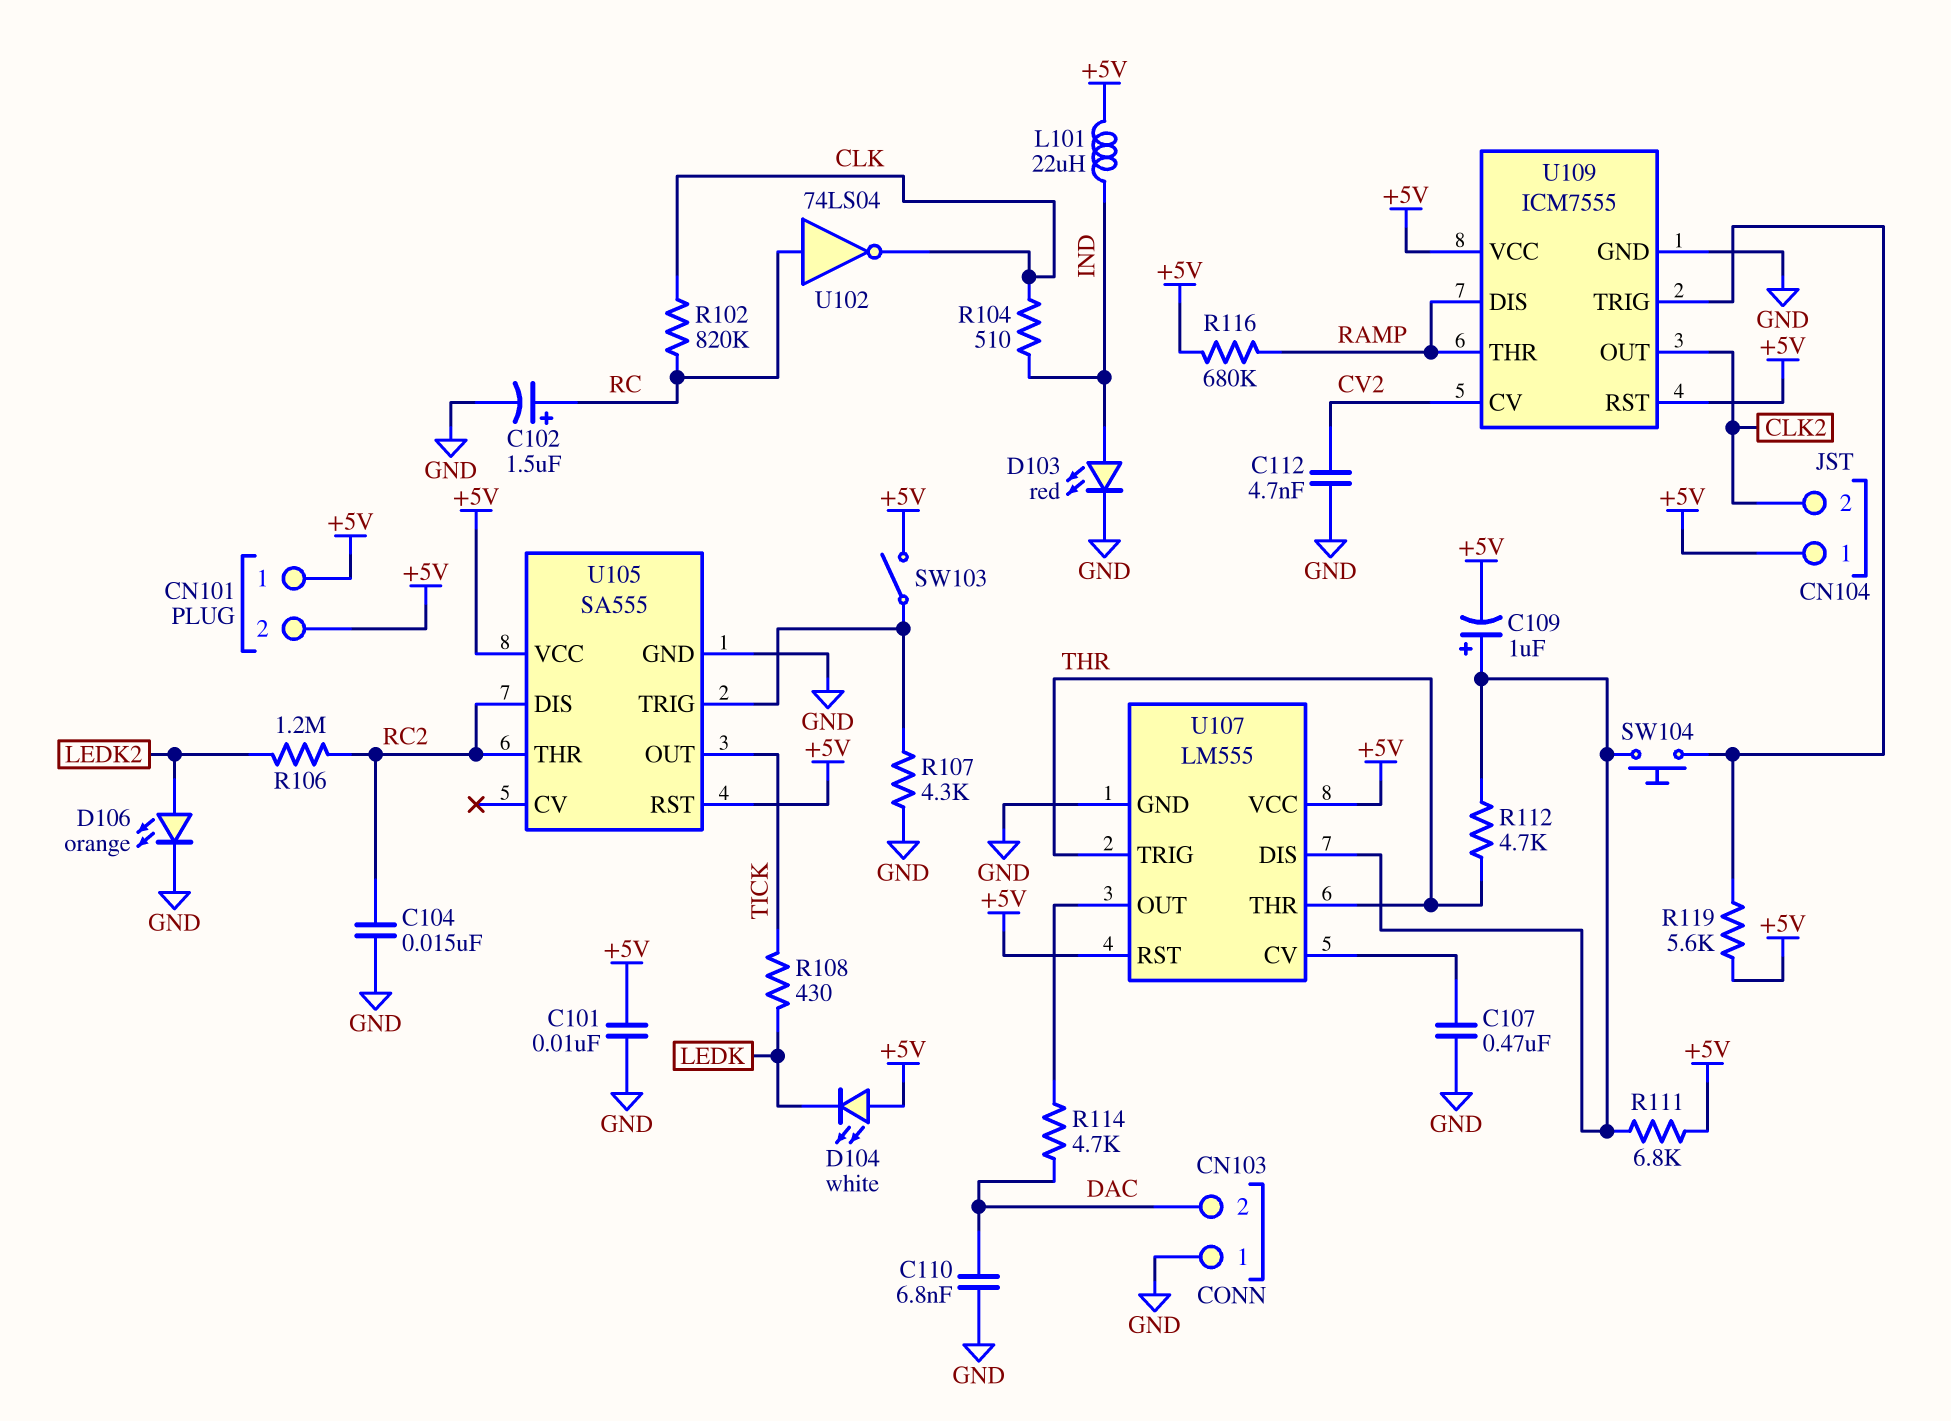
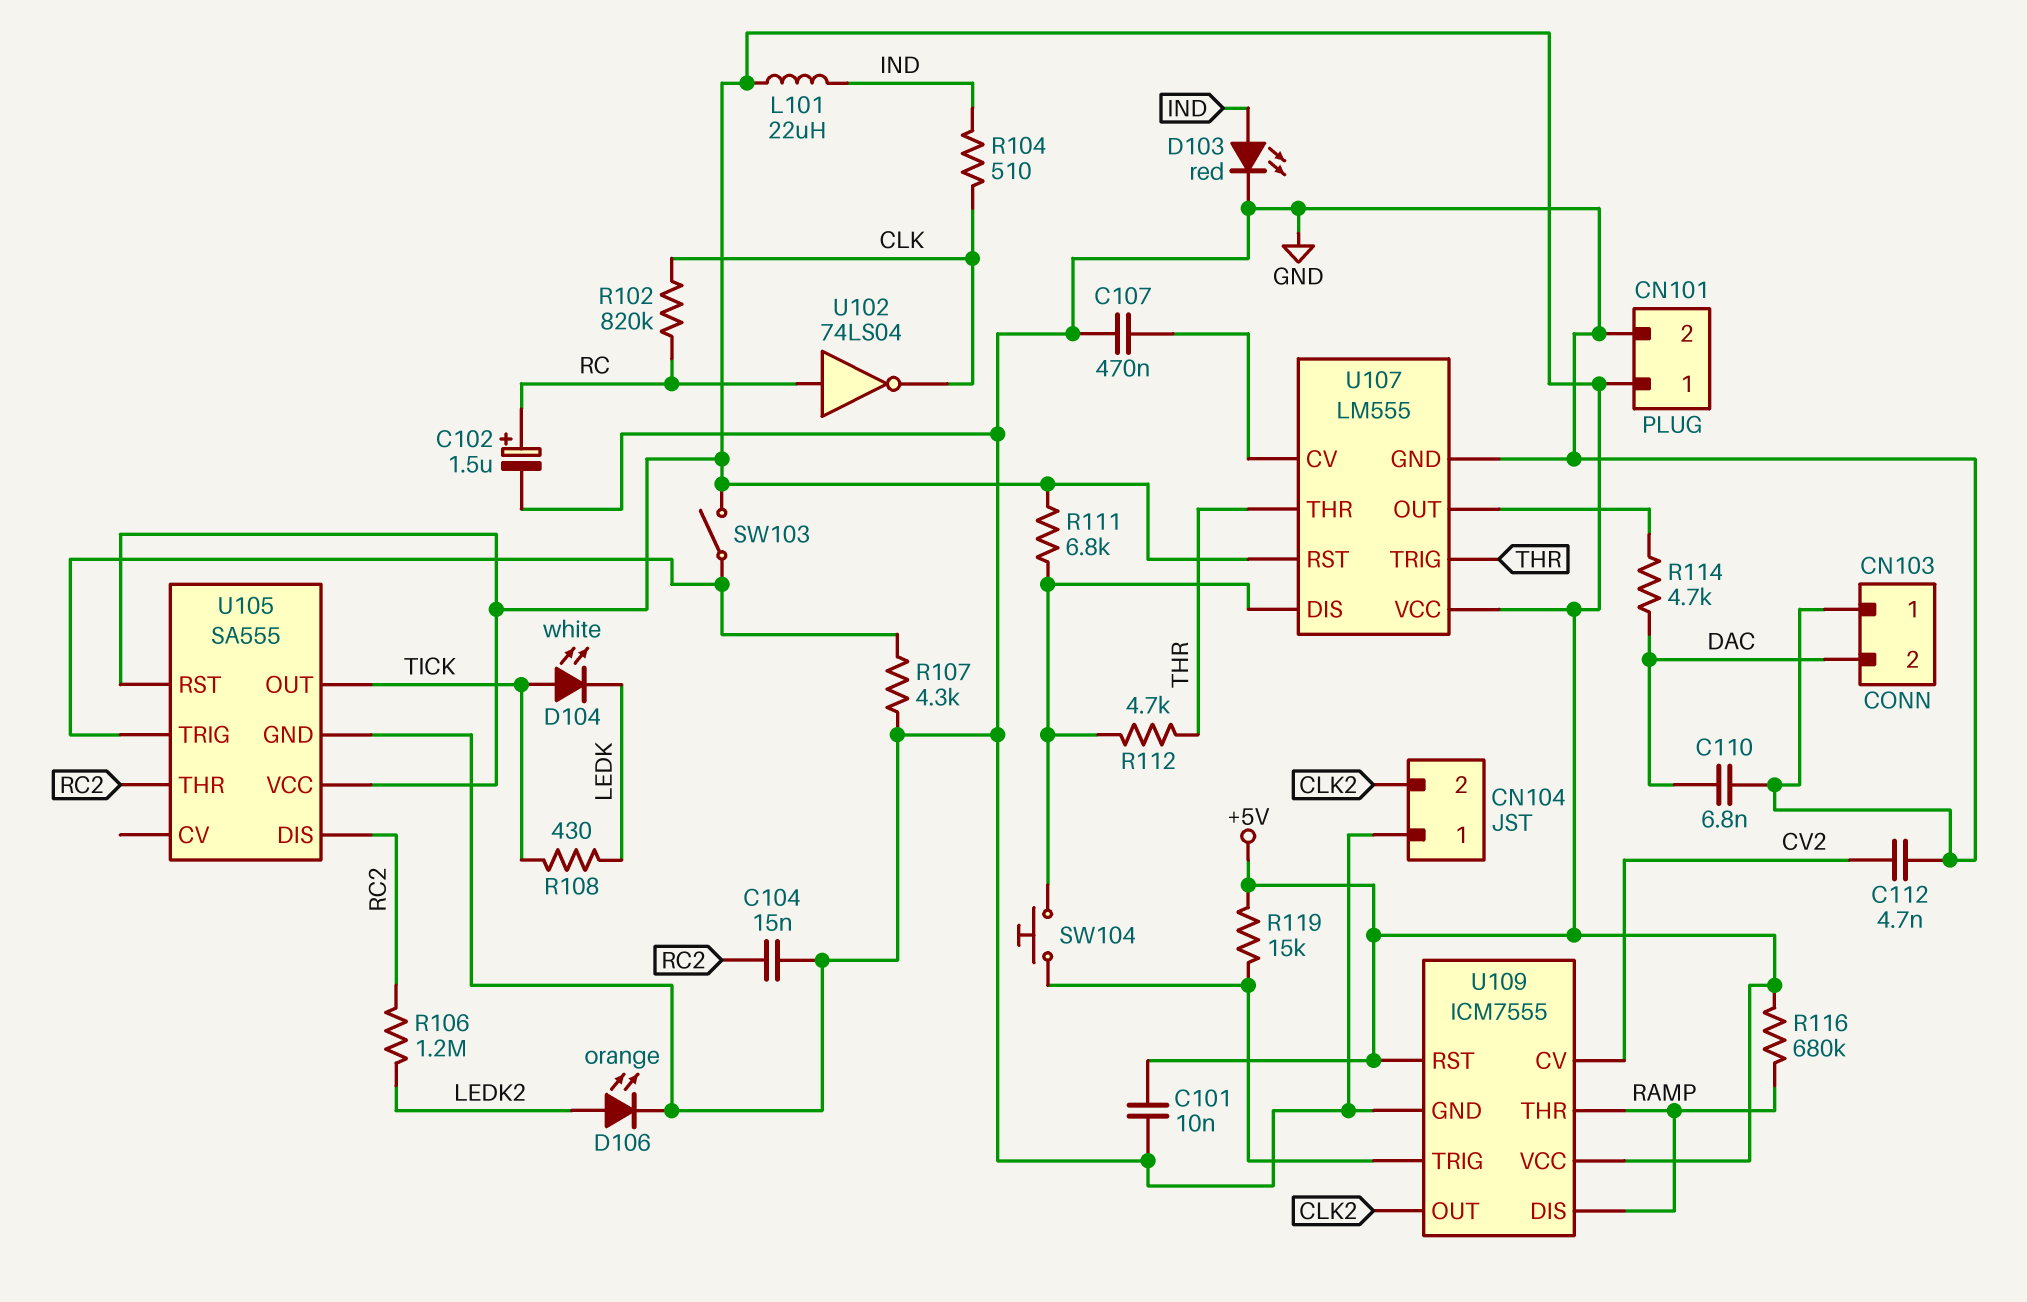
C109: 1uF (plus U107/DIS, minus +5V) -> none
CN101 pin 2: +5V -> GND
CN104 pin 1: +5V -> GND
D104: LED white (A +5V, K LEDK) -> LED white (A TICK, K LEDK)
R119: 5.6k (+5V, U109/TRIG) -> 15k (+5V, U109/TRIG)

